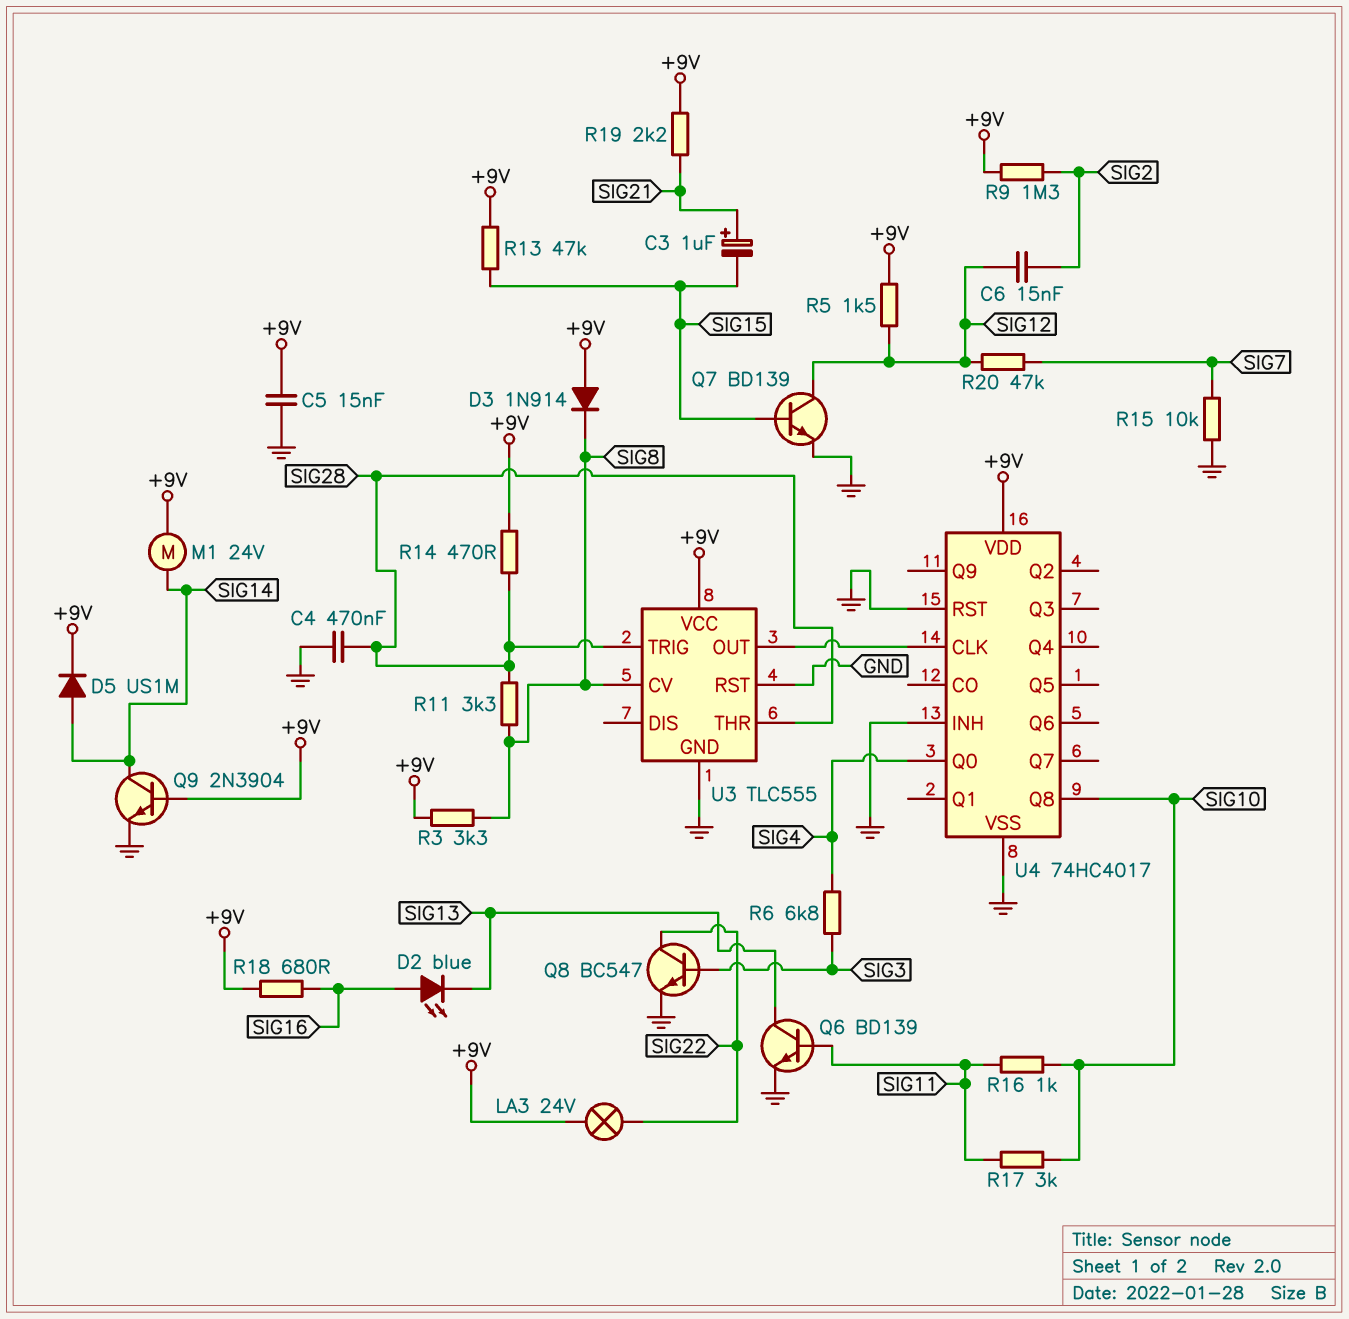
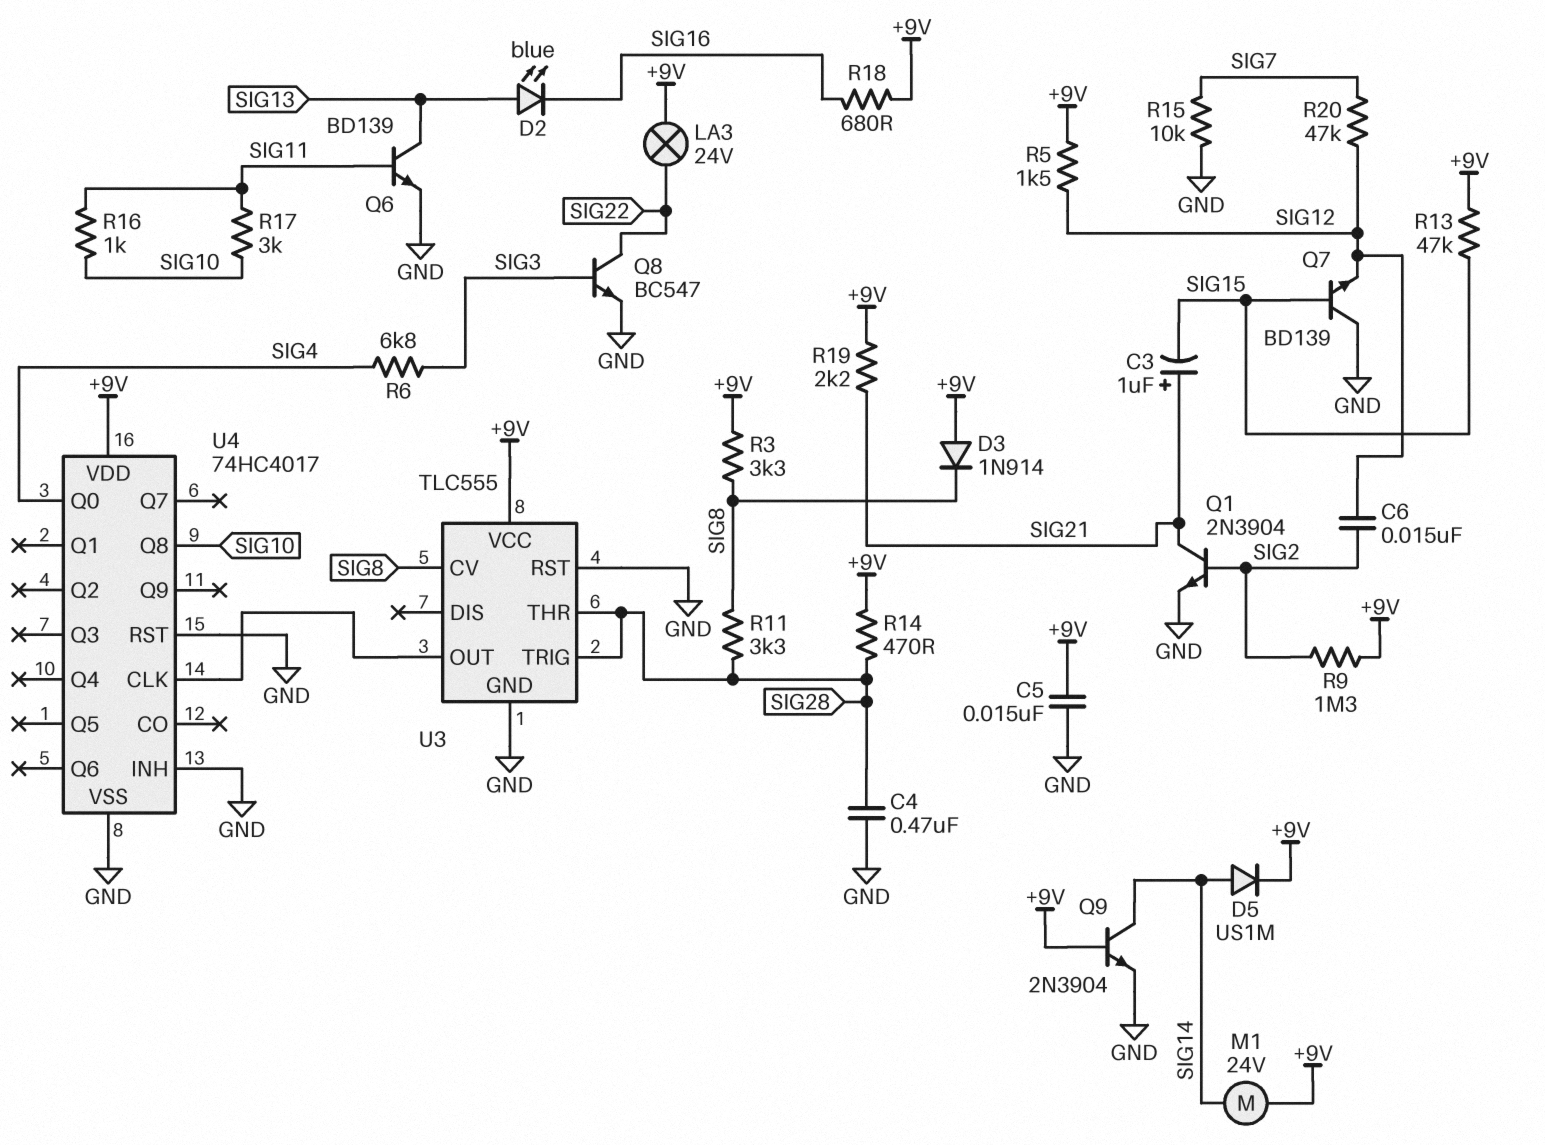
D2: LED blue (A SIG16, K SIG13) -> LED blue (A SIG13, K SIG16)
Q1: none -> NPN 2N3904 (B SIG2, C SIG21, E GND)
Q7: NPN BD139 (B SIG15, C SIG12, E GND) -> NPN BD139 (B SIG15, C GND, E SIG12)

